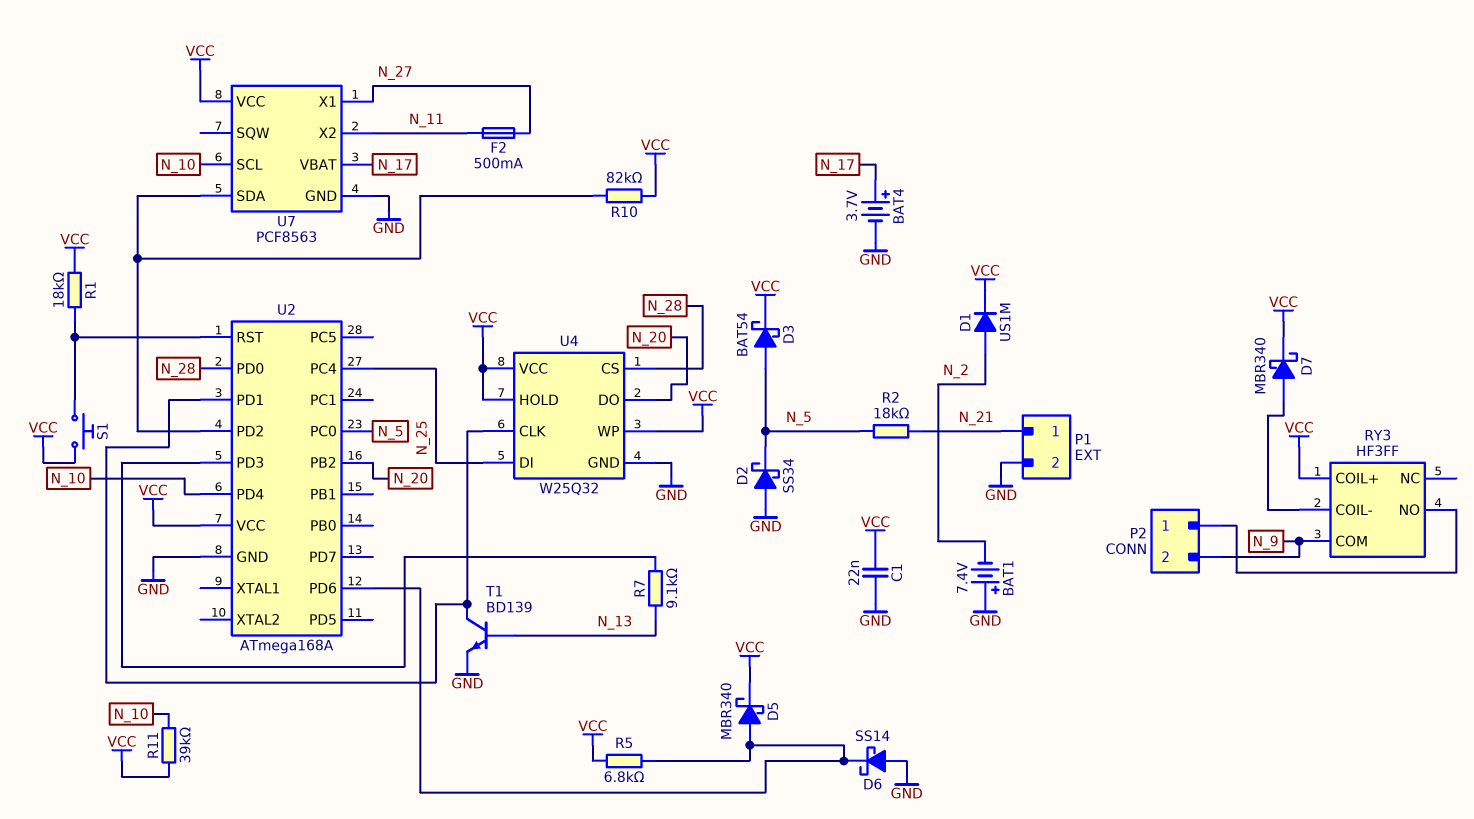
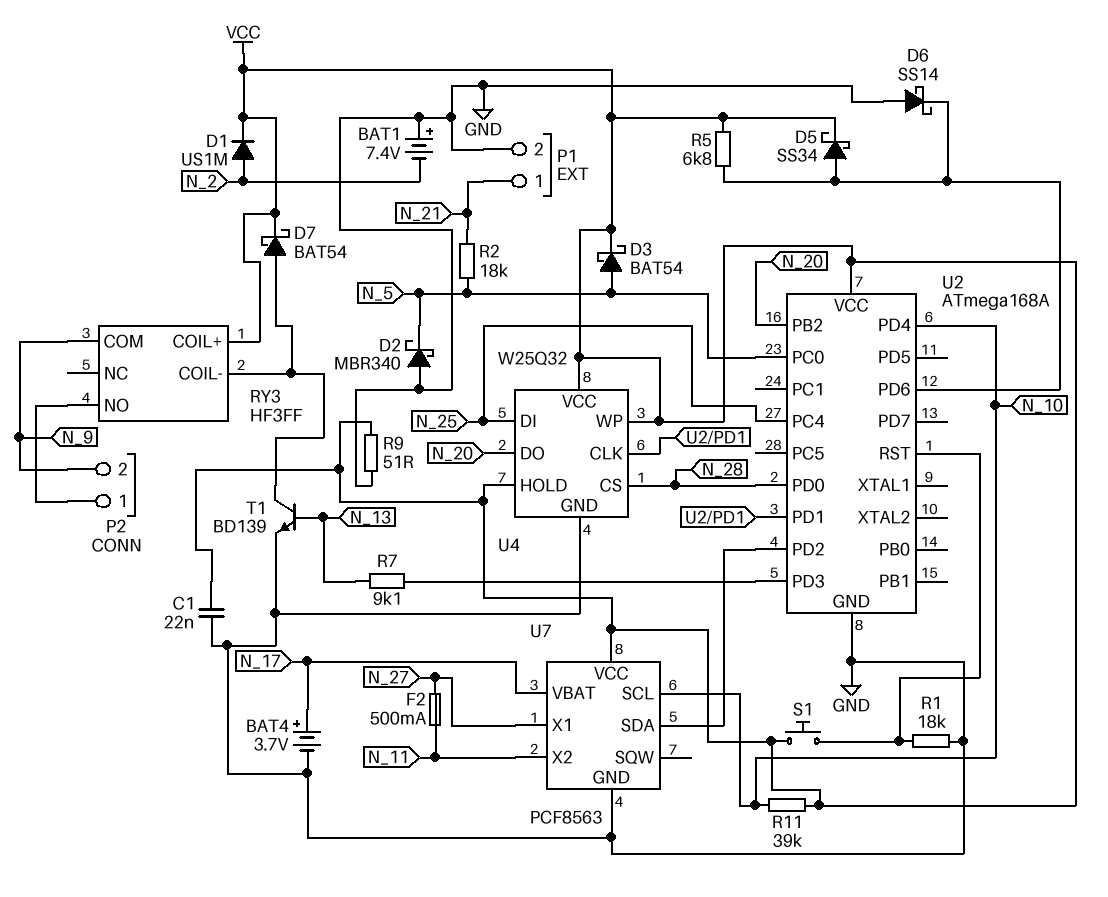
D2: schottky SS34 (A GND, K N_5) -> schottky MBR340 (A GND, K N_5)
D5: schottky MBR340 (A U2/PD6, K VCC) -> schottky SS34 (A U2/PD6, K VCC)
D7: schottky MBR340 (A RY3/COIL-, K VCC) -> schottky BAT54 (A RY3/COIL-, K VCC)
R1: 18k (U2/RST, VCC) -> 18k (GND, U2/RST)
R9: none -> 51 (GND, VCC)
R10: 82k (U2/PD2, VCC) -> none
T1: NPN BD139 (B N_13, C U2/PD1, E GND) -> NPN BD139 (B N_13, C RY3/COIL-, E GND)

